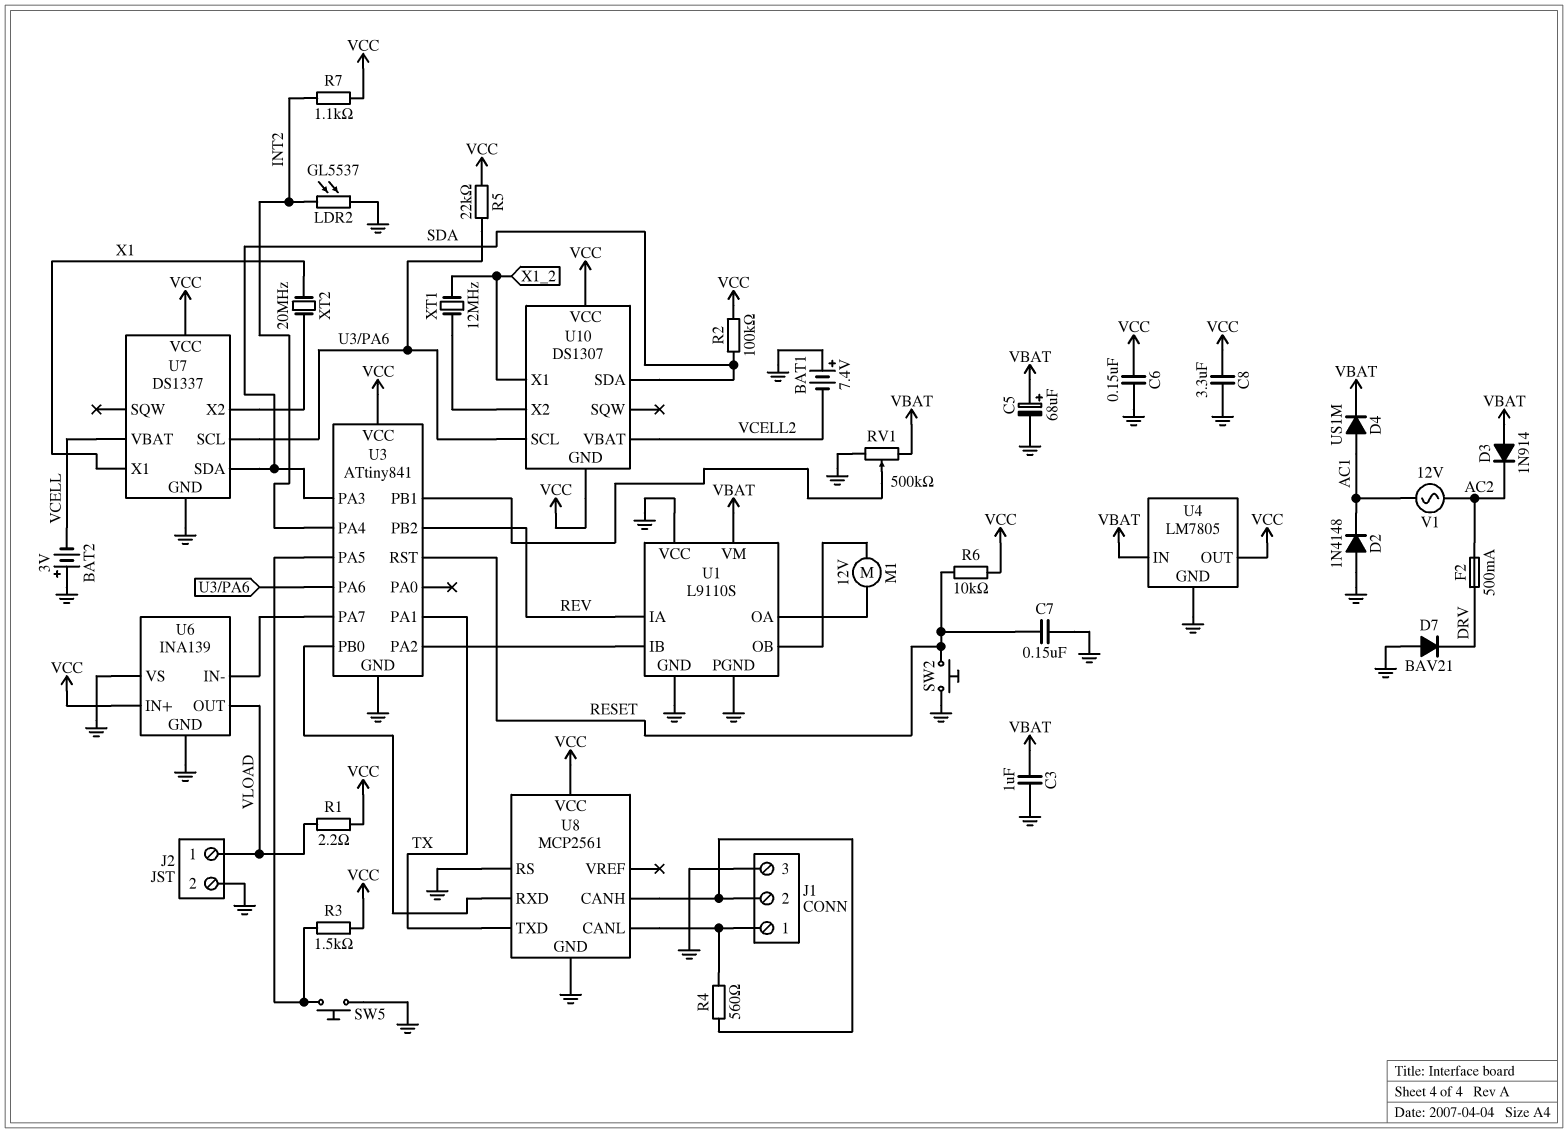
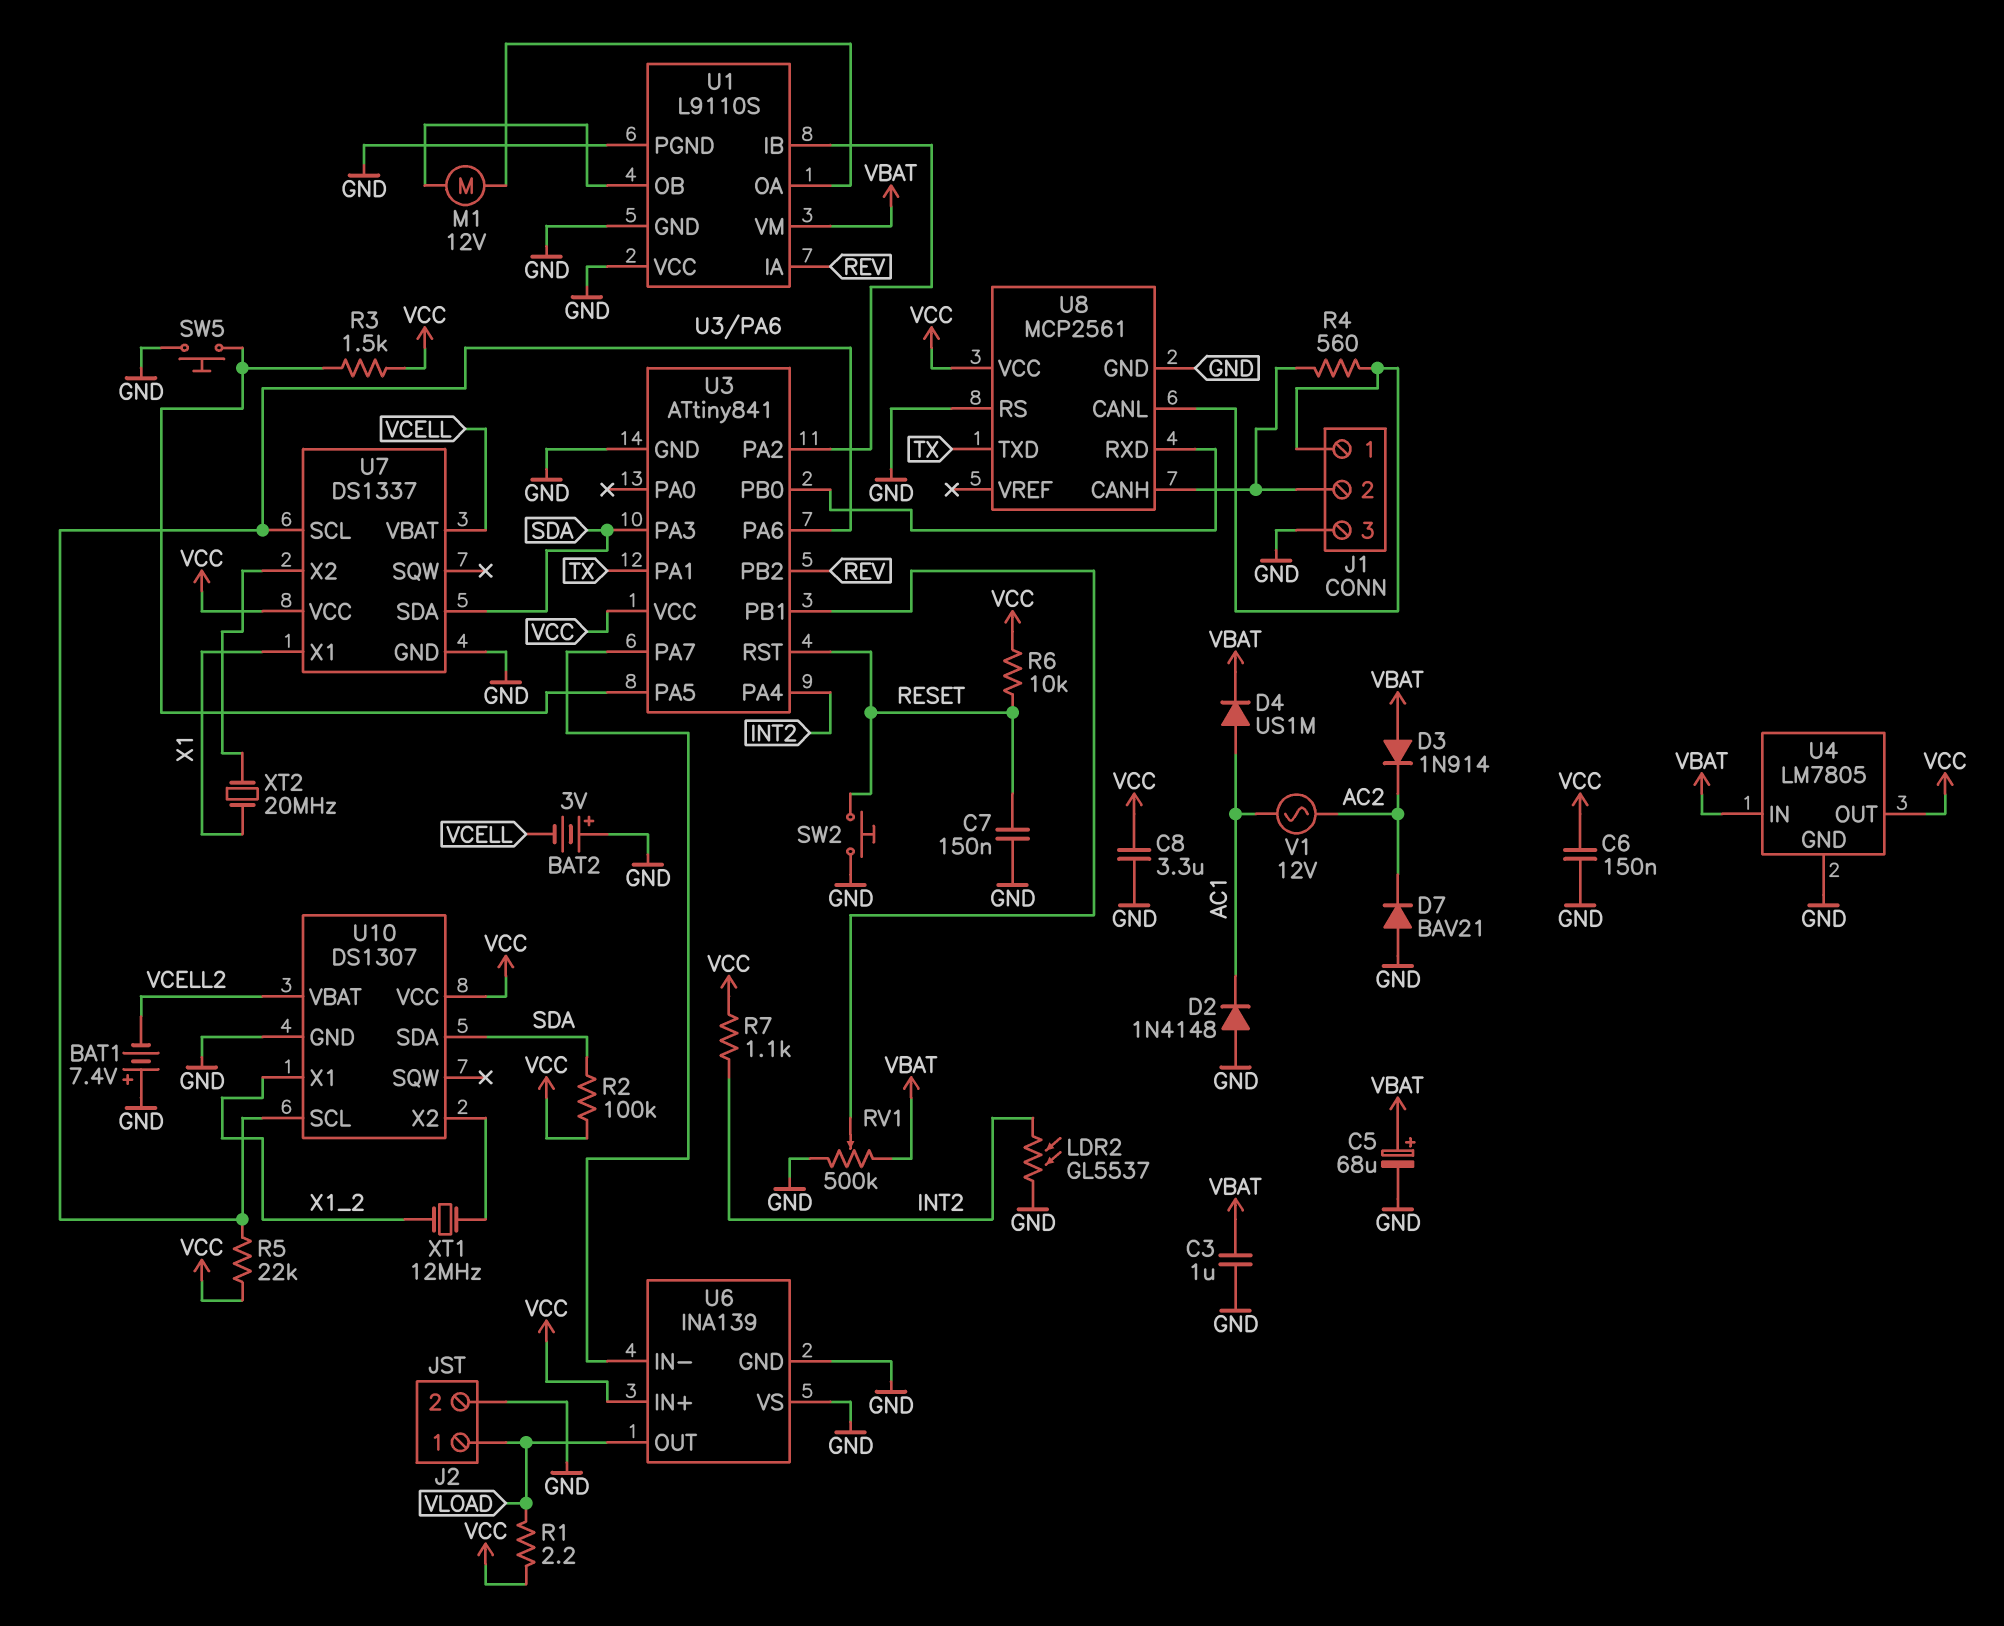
D7: diode BAV21 (A GND, K DRV) -> diode BAV21 (A GND, K AC2)
F2: 500mA (AC2, DRV) -> none
U10 pin GND: VCC -> GND

